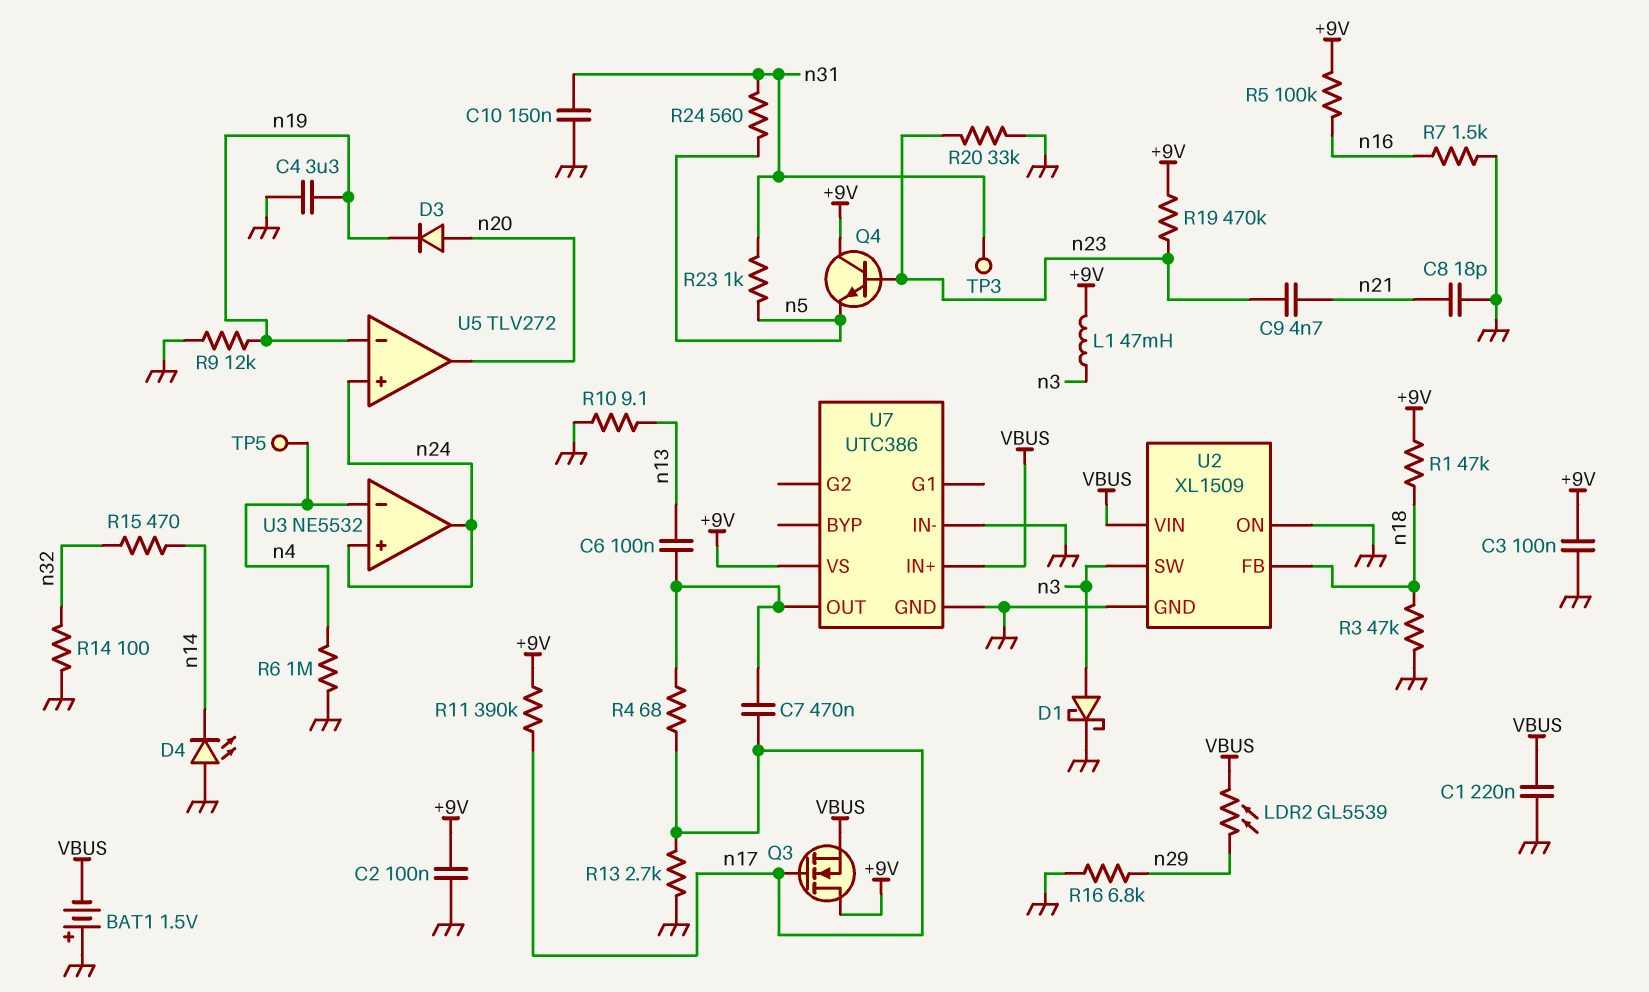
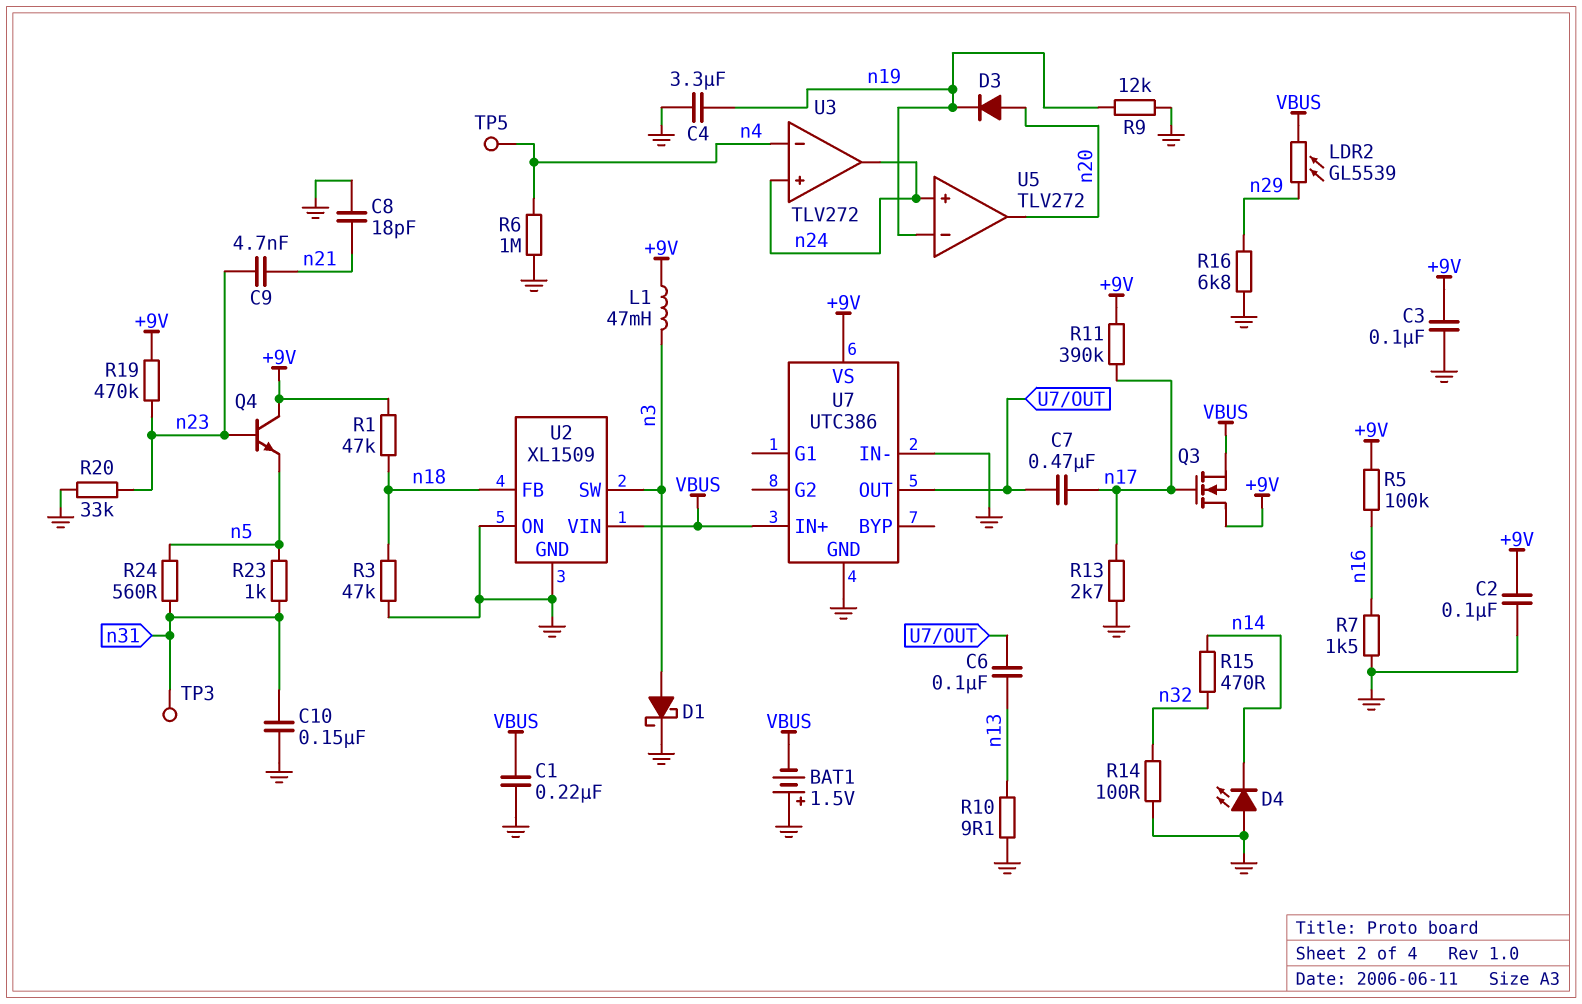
R4: 68 (U7/OUT, n17) -> none
U3: NE5532 -> TLV272

